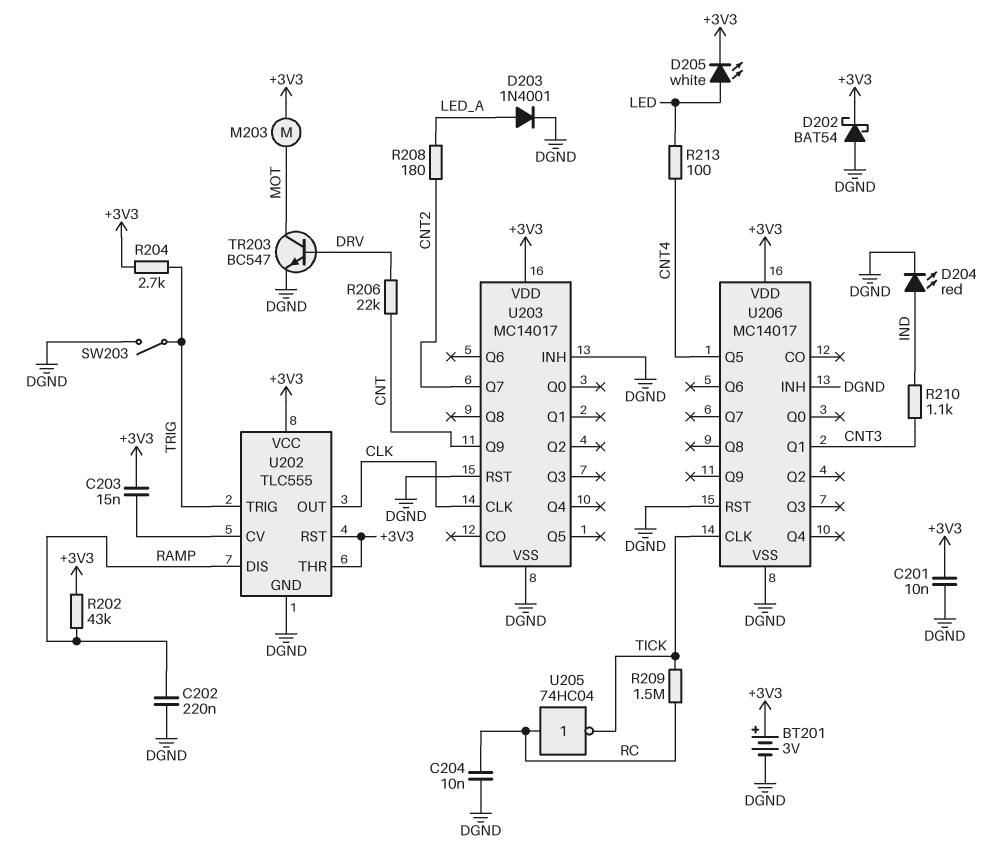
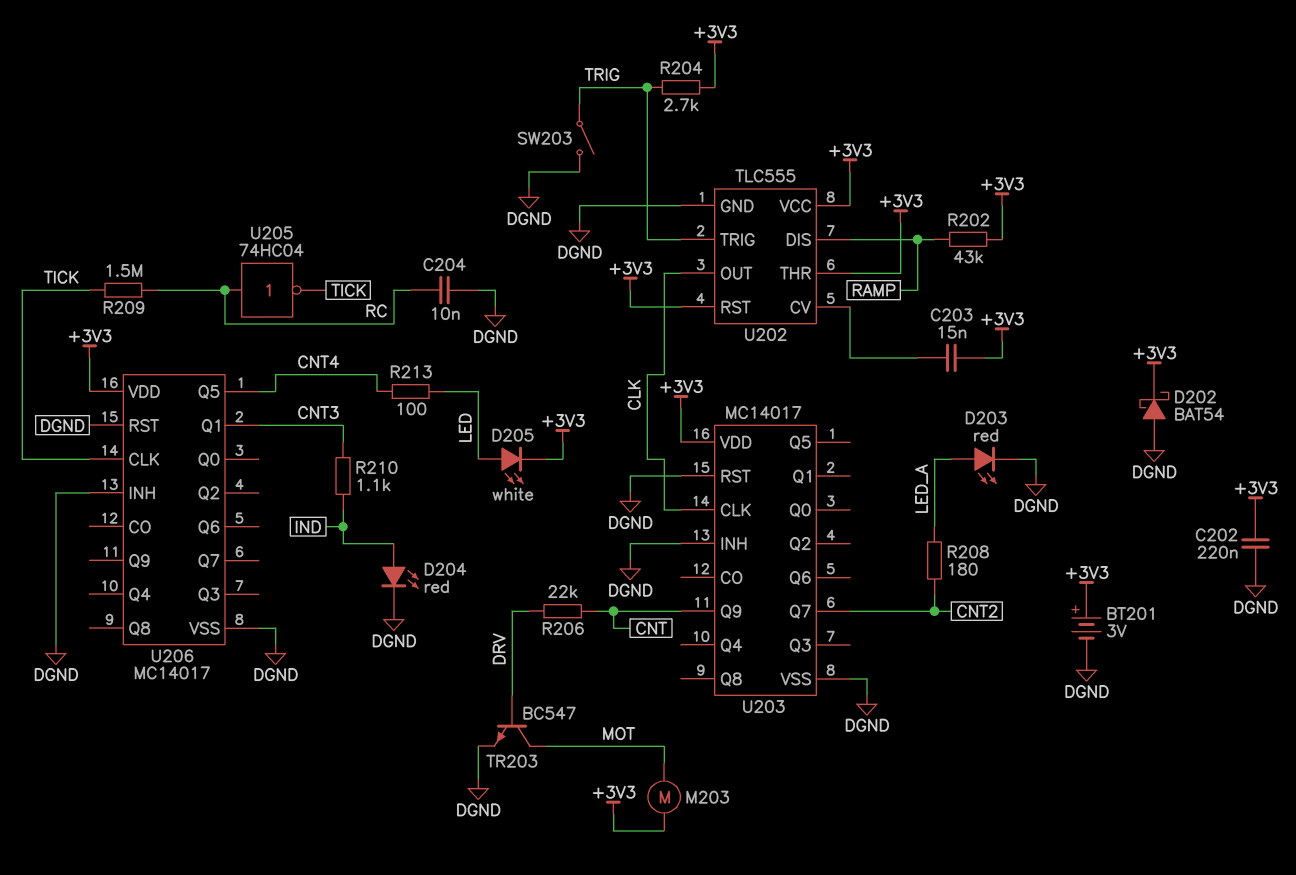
C201: 10nF (+3V3, DGND) -> none
C202: 220nF (DGND, RAMP) -> 220nF (+3V3, DGND)
D203: diode 1N4001 (A LED_A, K DGND) -> LED red (A LED_A, K DGND)

